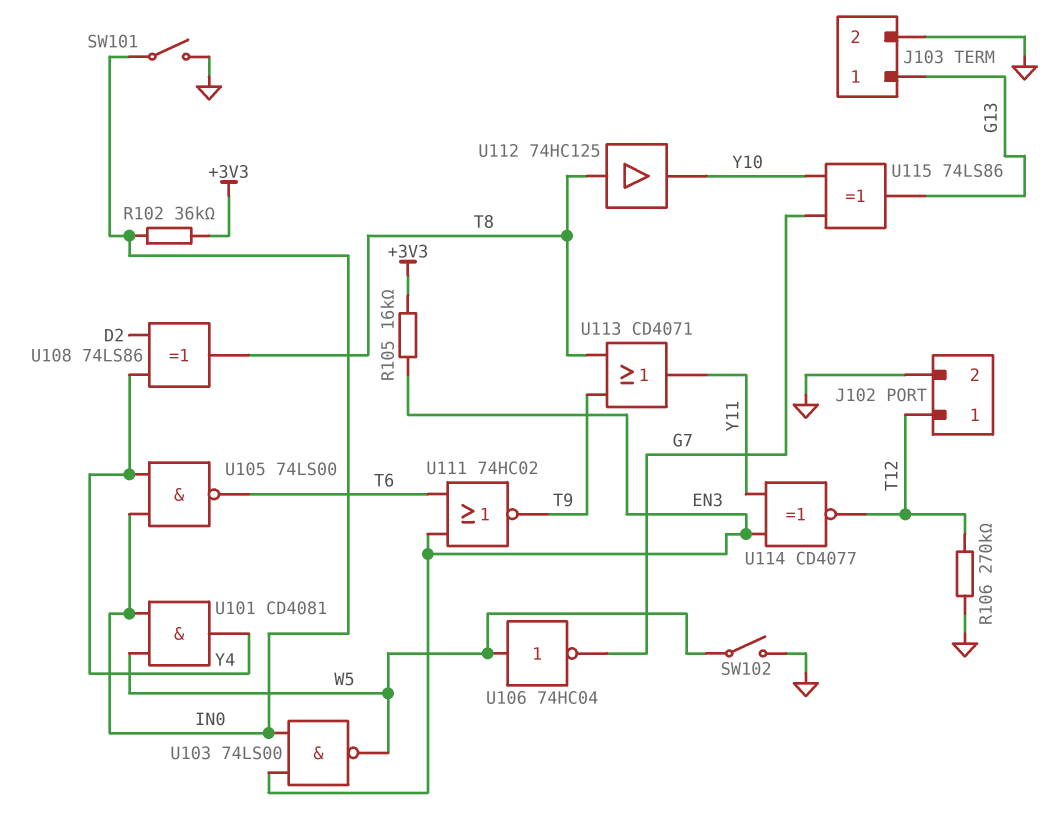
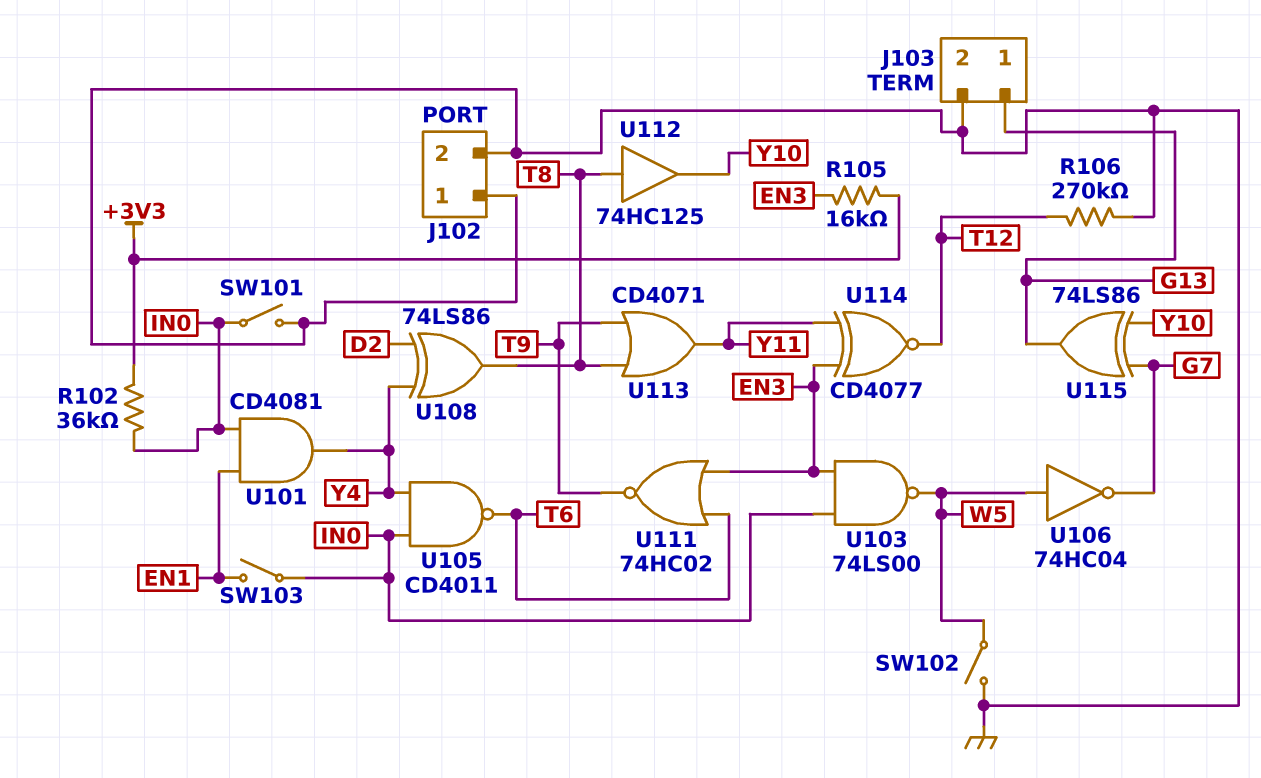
J102 pin 1: T12 -> GND
SW103: none -> switch (EN1, IN0)
U101: AND CD4081 (in IN0, in W5, out Y4) -> AND CD4081 (in EN1, in IN0, out Y4)
U105: NAND 74LS00 (in IN0, in Y4, out T6) -> NAND CD4011 (in IN0, in Y4, out T6)

